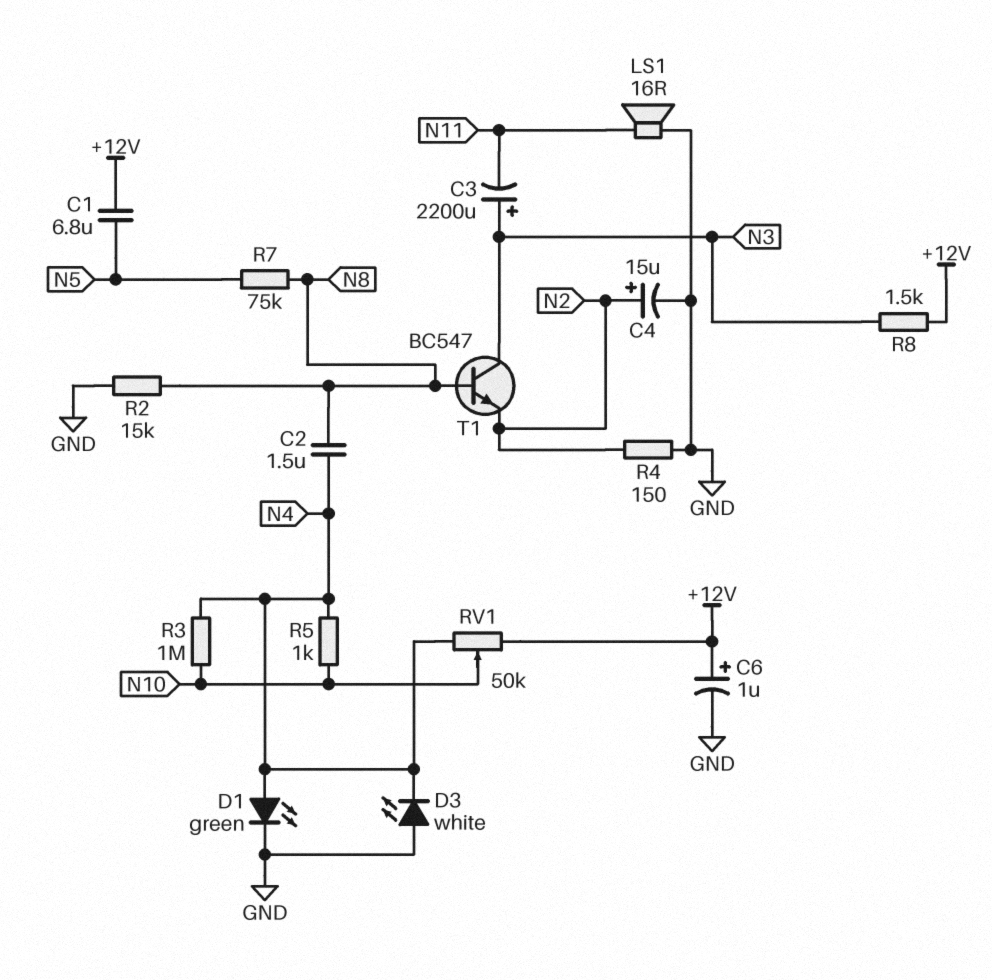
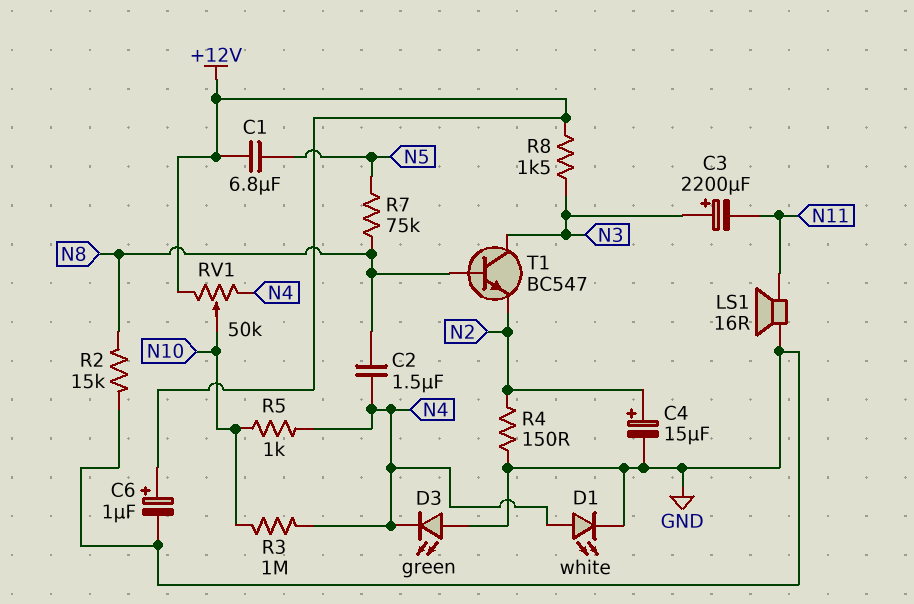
D1: LED green (A N4, K GND) -> LED white (A N4, K GND)
D3: LED white (A GND, K N4) -> LED green (A GND, K N4)

